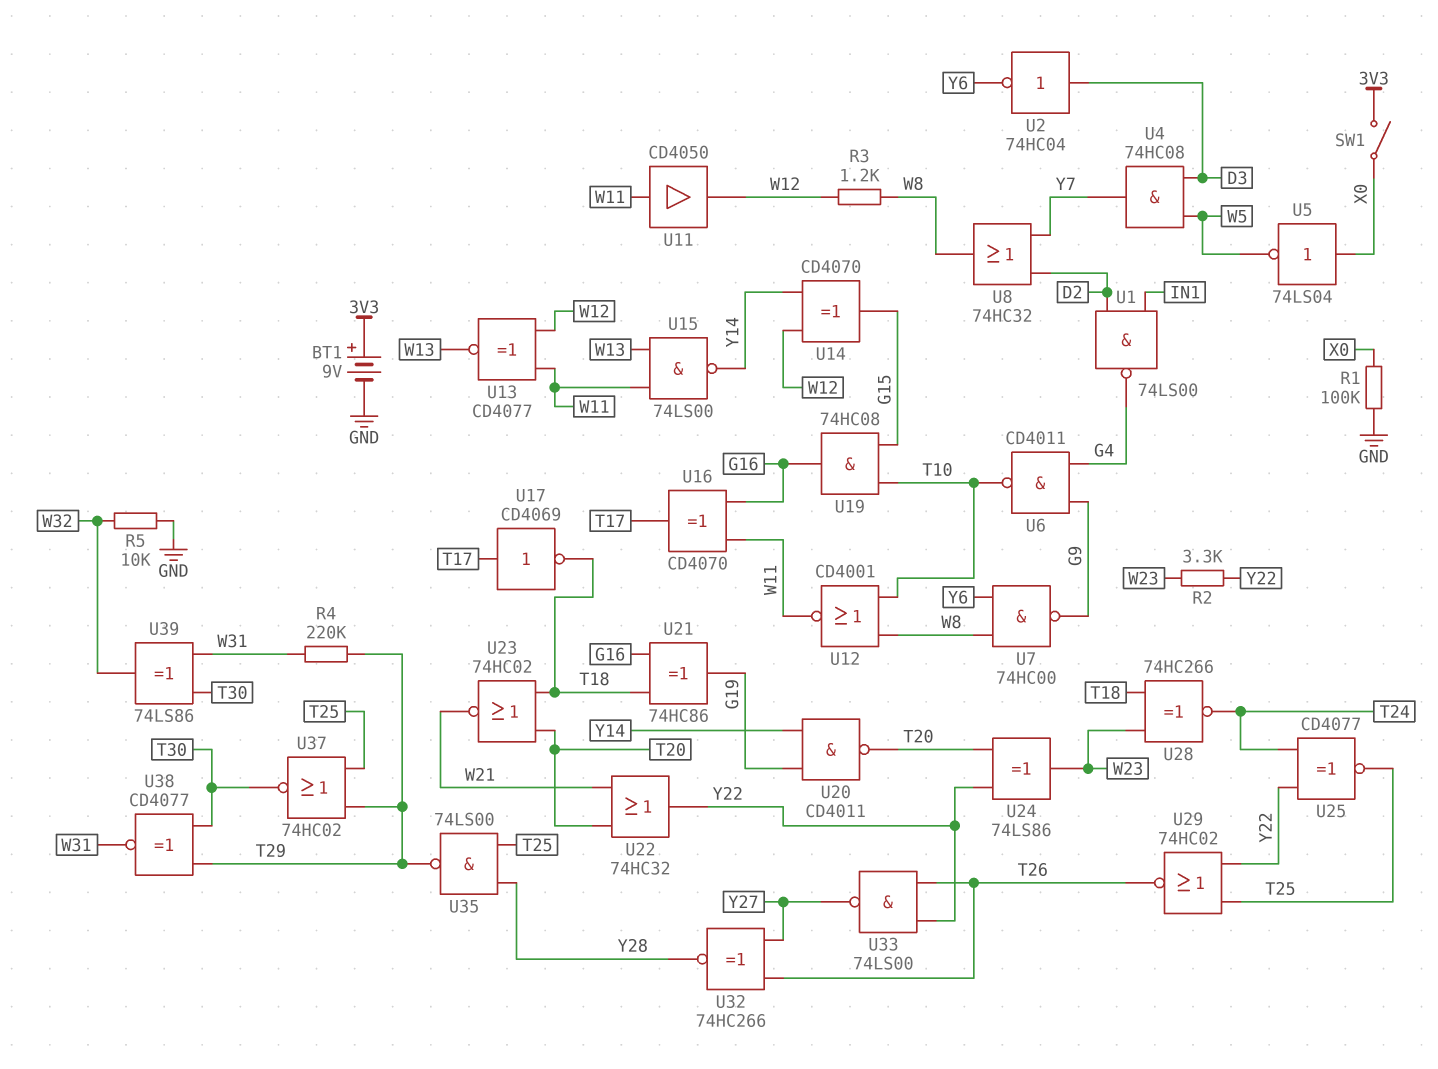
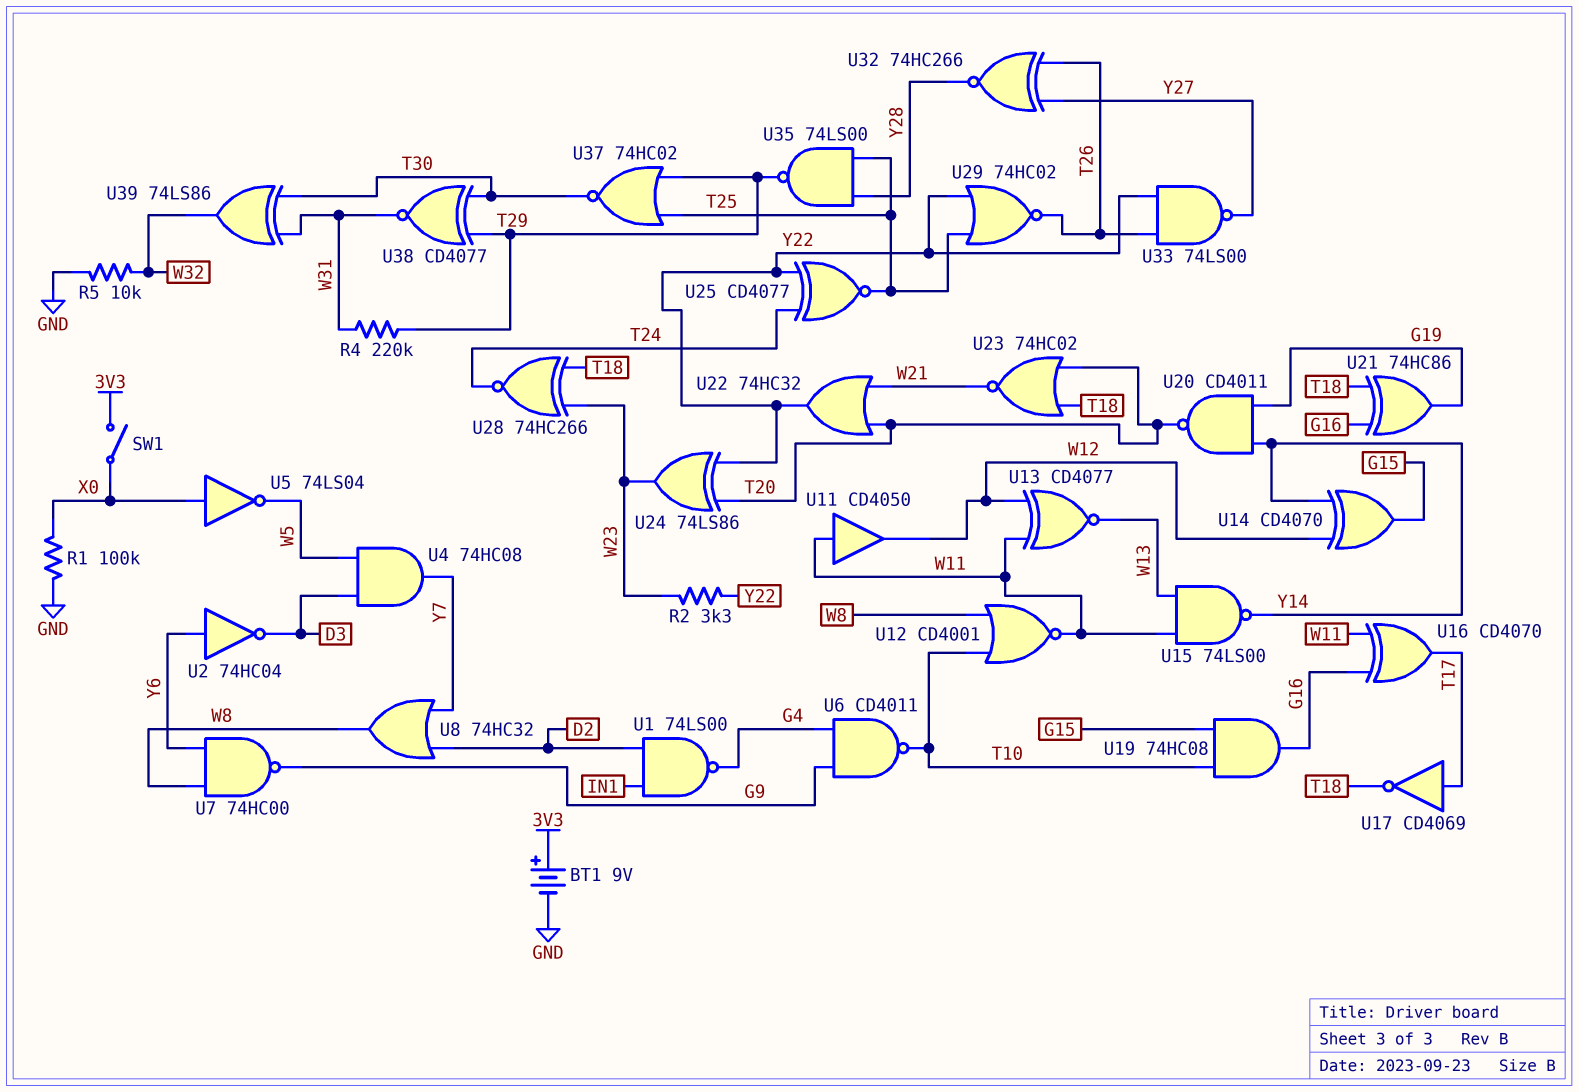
R3: 1.2k (W8, W12) -> none
U2: NOT 74HC04 (in D3, out Y6) -> NOT 74HC04 (in Y6, out D3)

